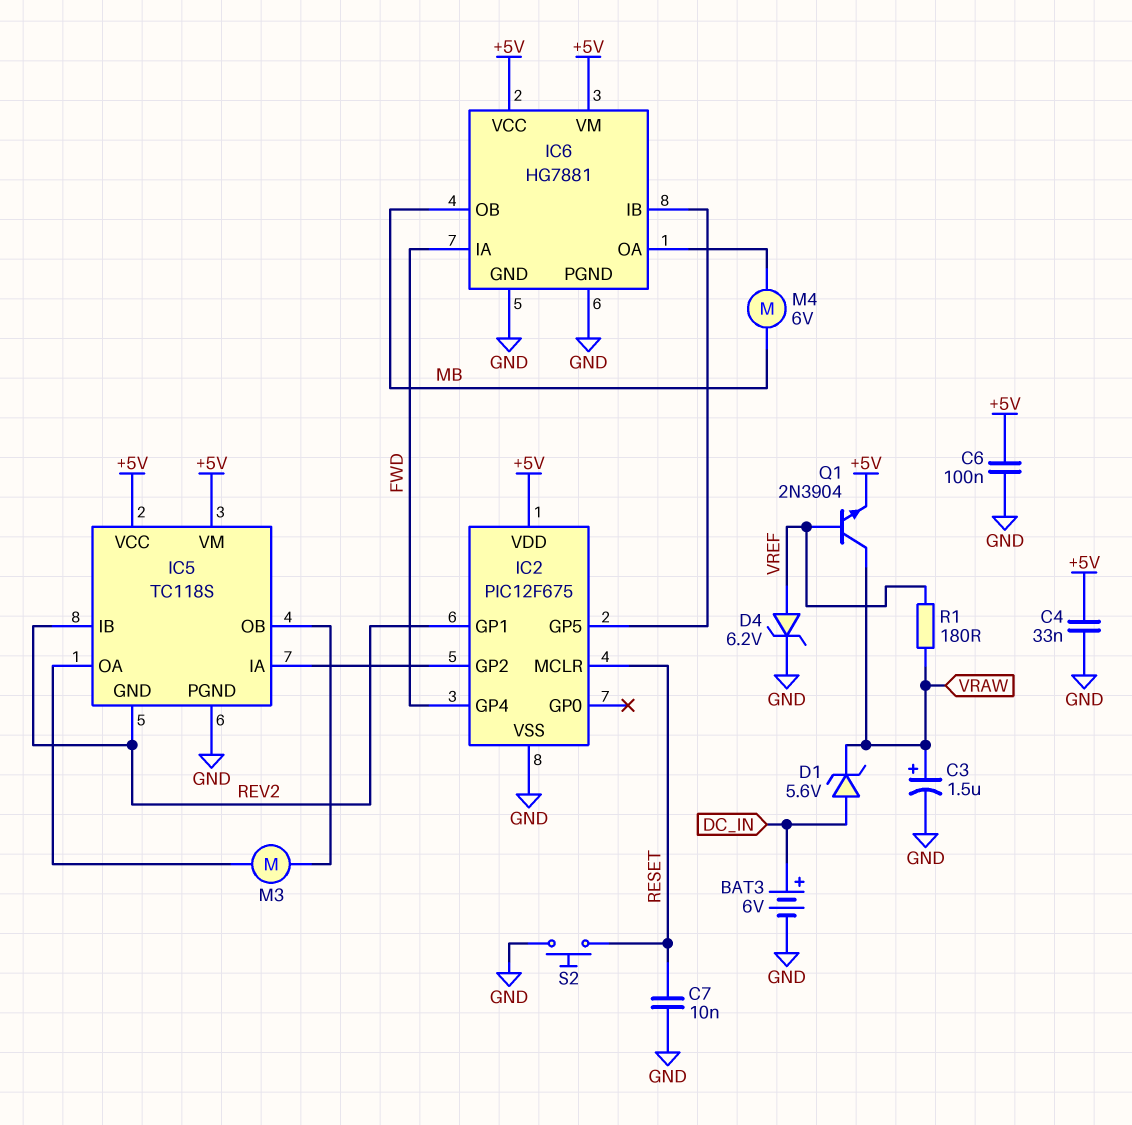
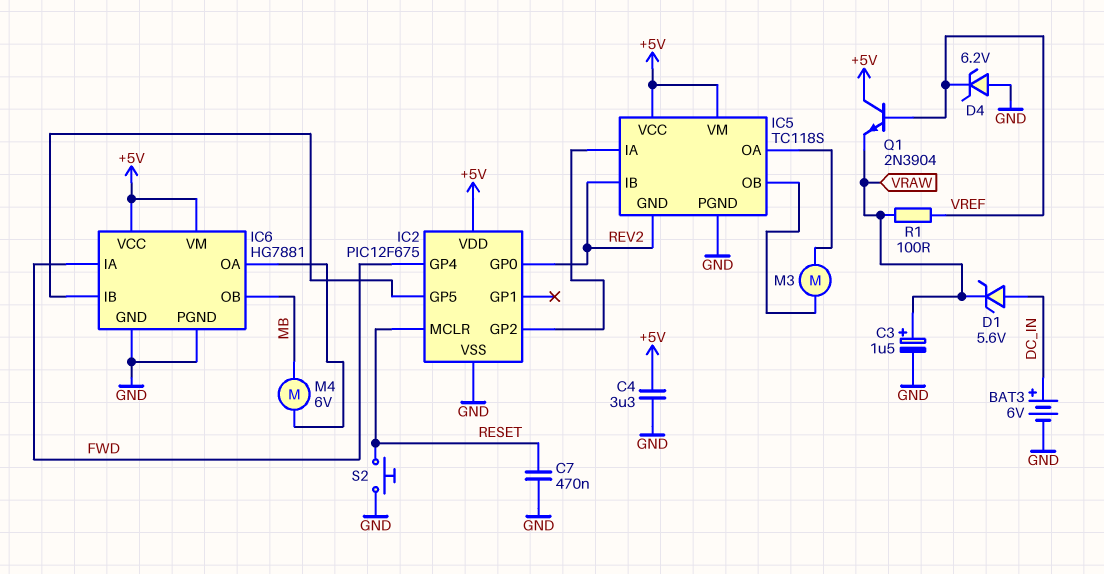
C4: 33nF (+5V, GND) -> 3.3uF (+5V, GND)
C6: 100nF (+5V, GND) -> none
C7: 10nF (GND, RESET) -> 470nF (GND, RESET)
D4: zener 6.2V (A VREF, K GND) -> zener 6.2V (A GND, K VREF)
IC2 pin GP0: none -> REV2
IC2 pin GP1: REV2 -> none
Q1: NPN 2N3904 (B VREF, C VRAW, E +5V) -> NPN 2N3904 (B VREF, C +5V, E VRAW)
R1: 180 (VRAW, VREF) -> 100 (VRAW, VREF)

